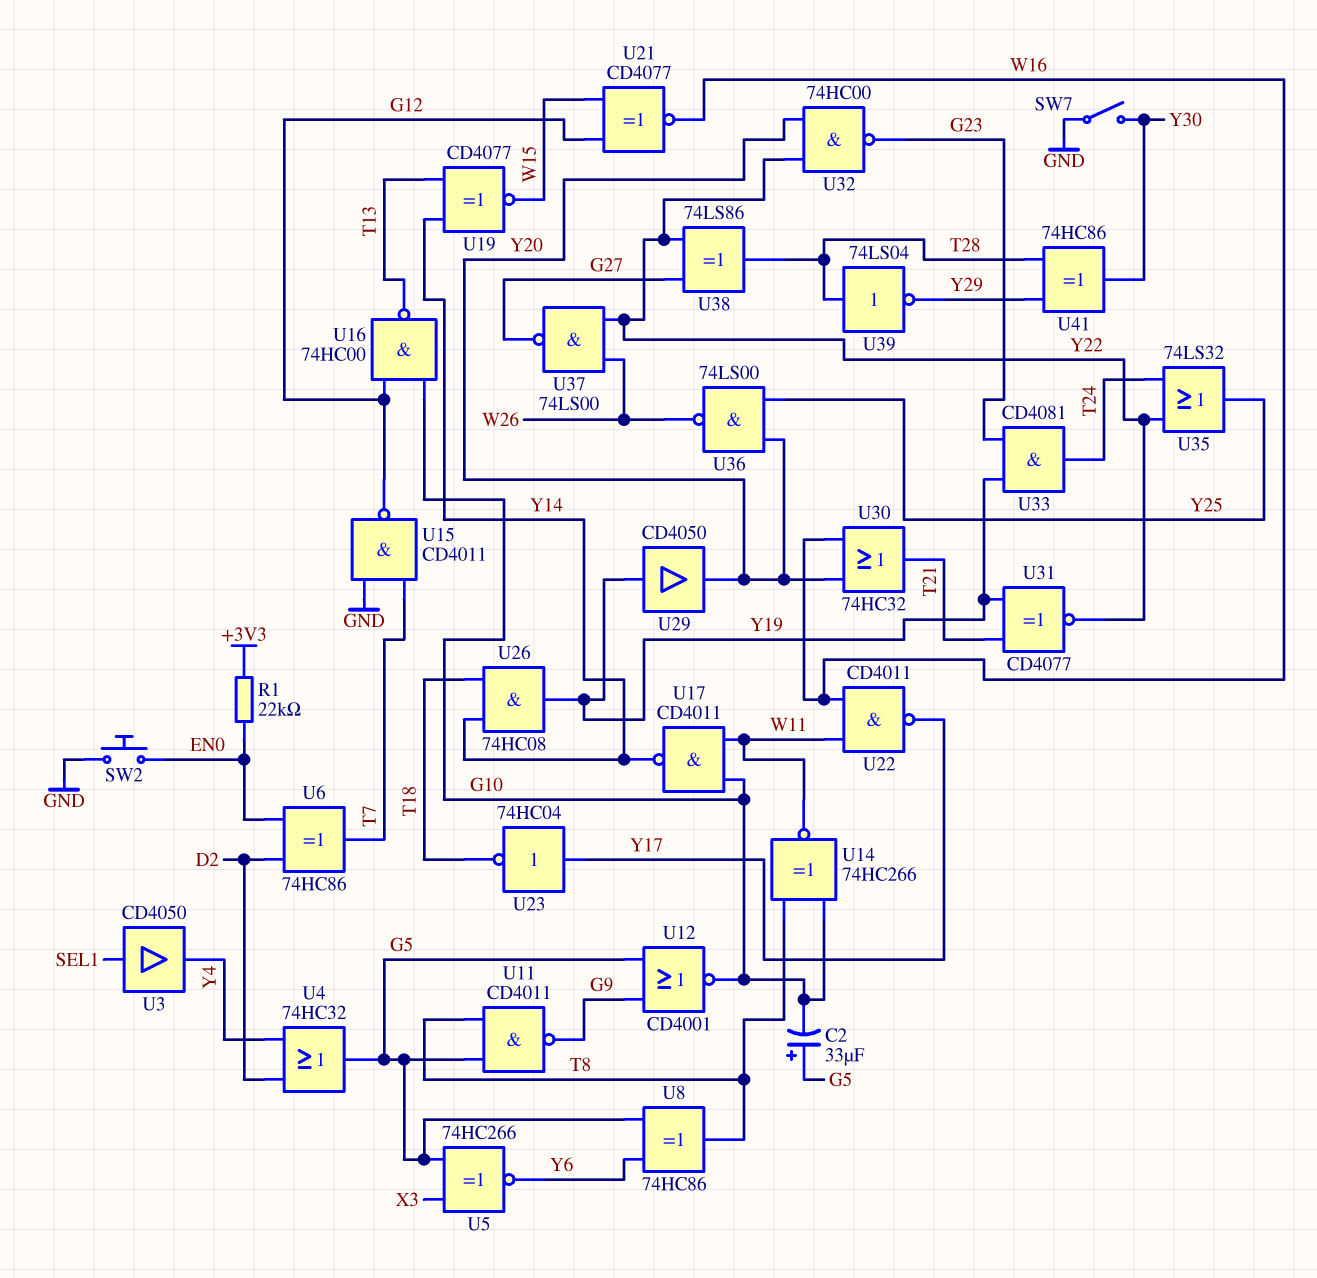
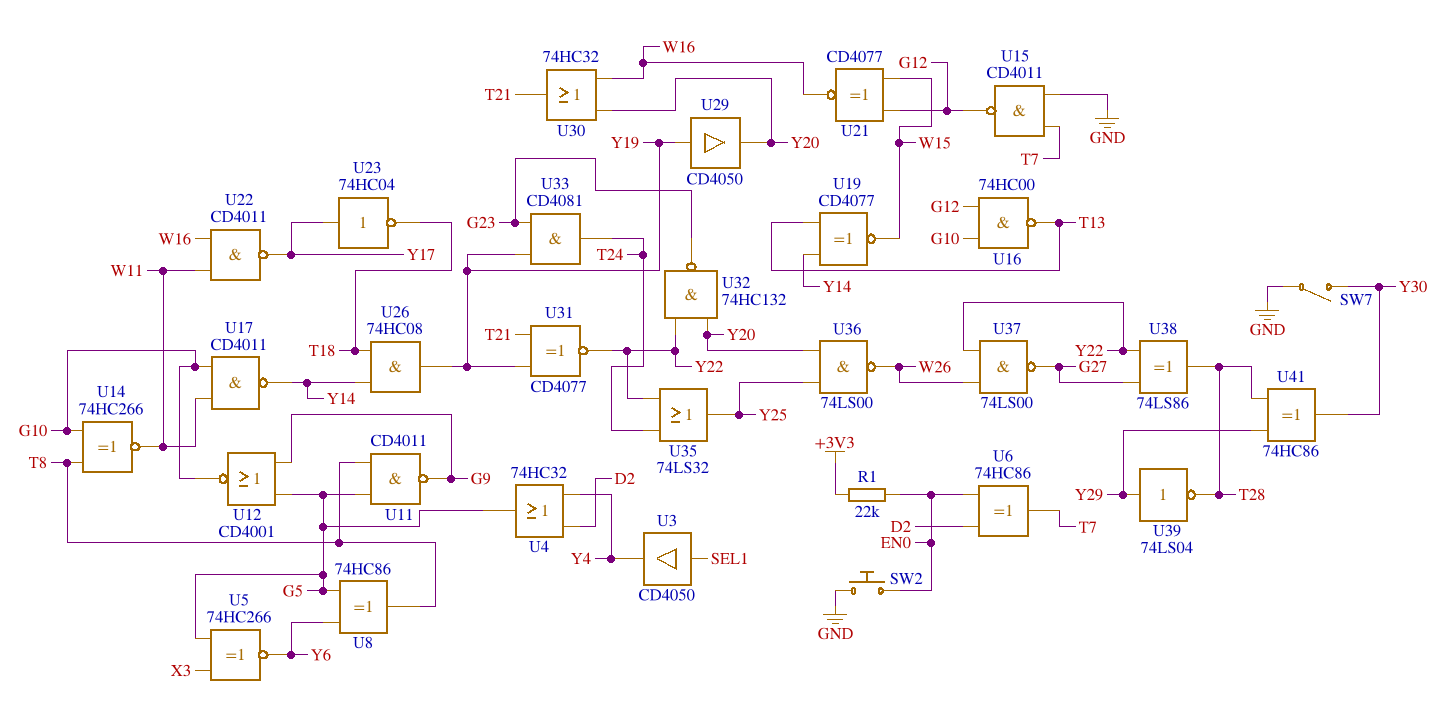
C2: 33uF (plus G5, minus G10) -> none
U32: NAND 74HC00 (in Y20, in Y22, out G23) -> NAND 74HC132 (in Y20, in Y22, out G23)
U39: NOT 74LS04 (in T28, out Y29) -> NOT 74LS04 (in Y29, out T28)

